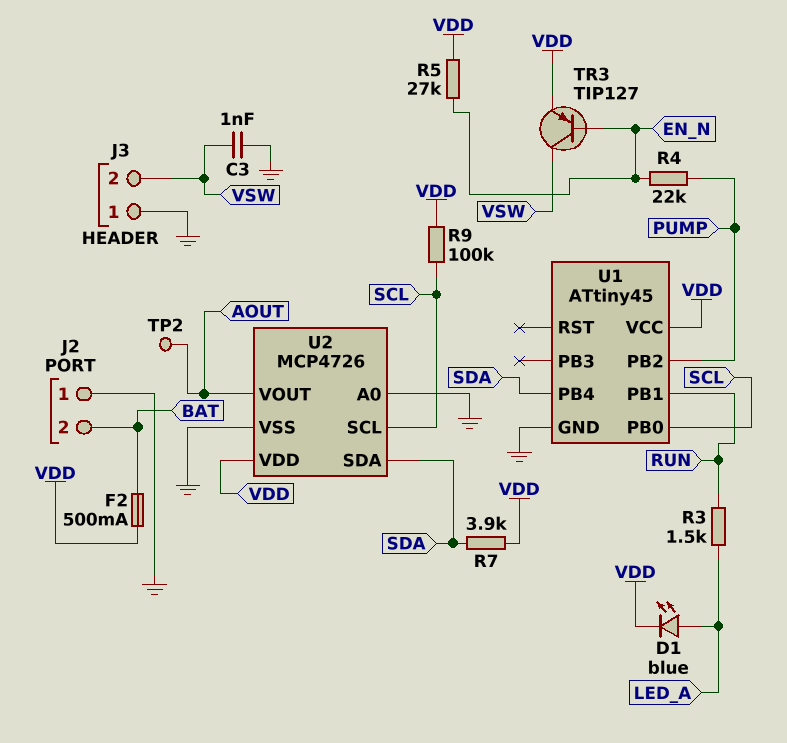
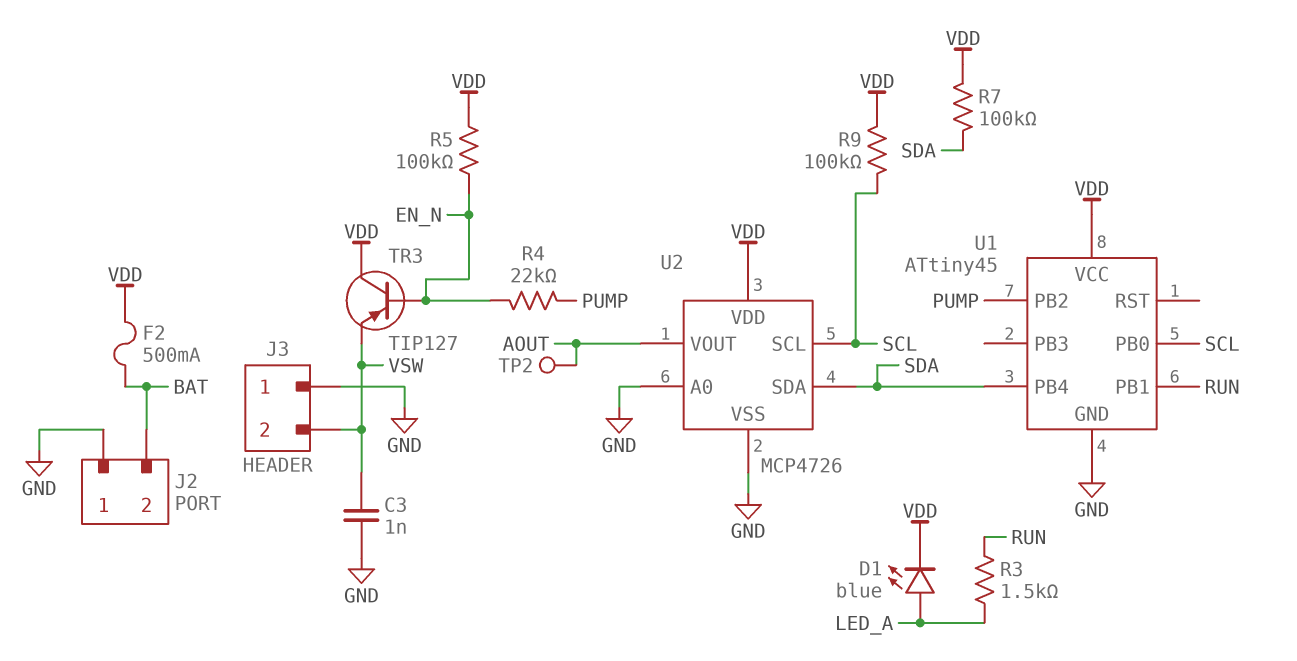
R5: 27k (EN_N, VDD) -> 100k (EN_N, VDD)
R7: 3.9k (SDA, VDD) -> 100k (SDA, VDD)
TR3: PNP TIP127 (B EN_N, C VSW, E VDD) -> PNP TIP127 (B EN_N, C VDD, E VSW)

